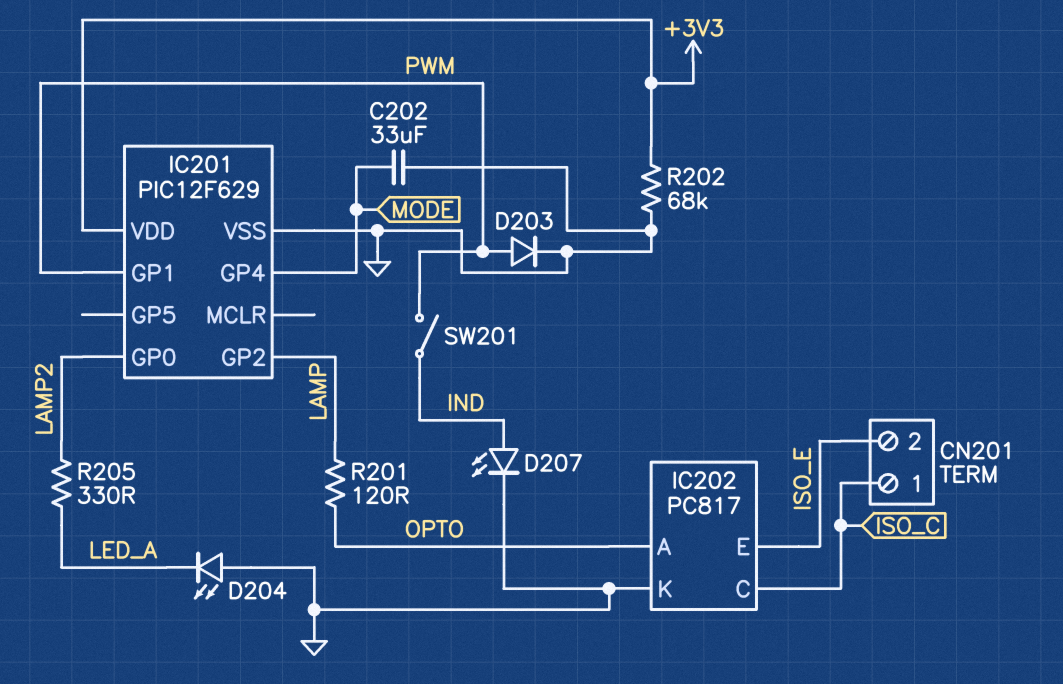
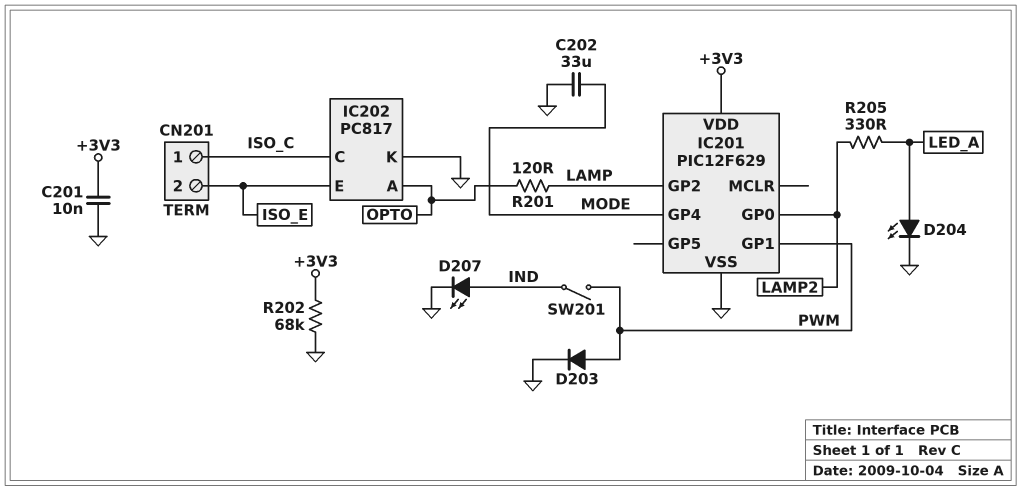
C201: none -> 10nF (+3V3, GND)
D204: LED (A GND, K LED_A) -> LED (A LED_A, K GND)

